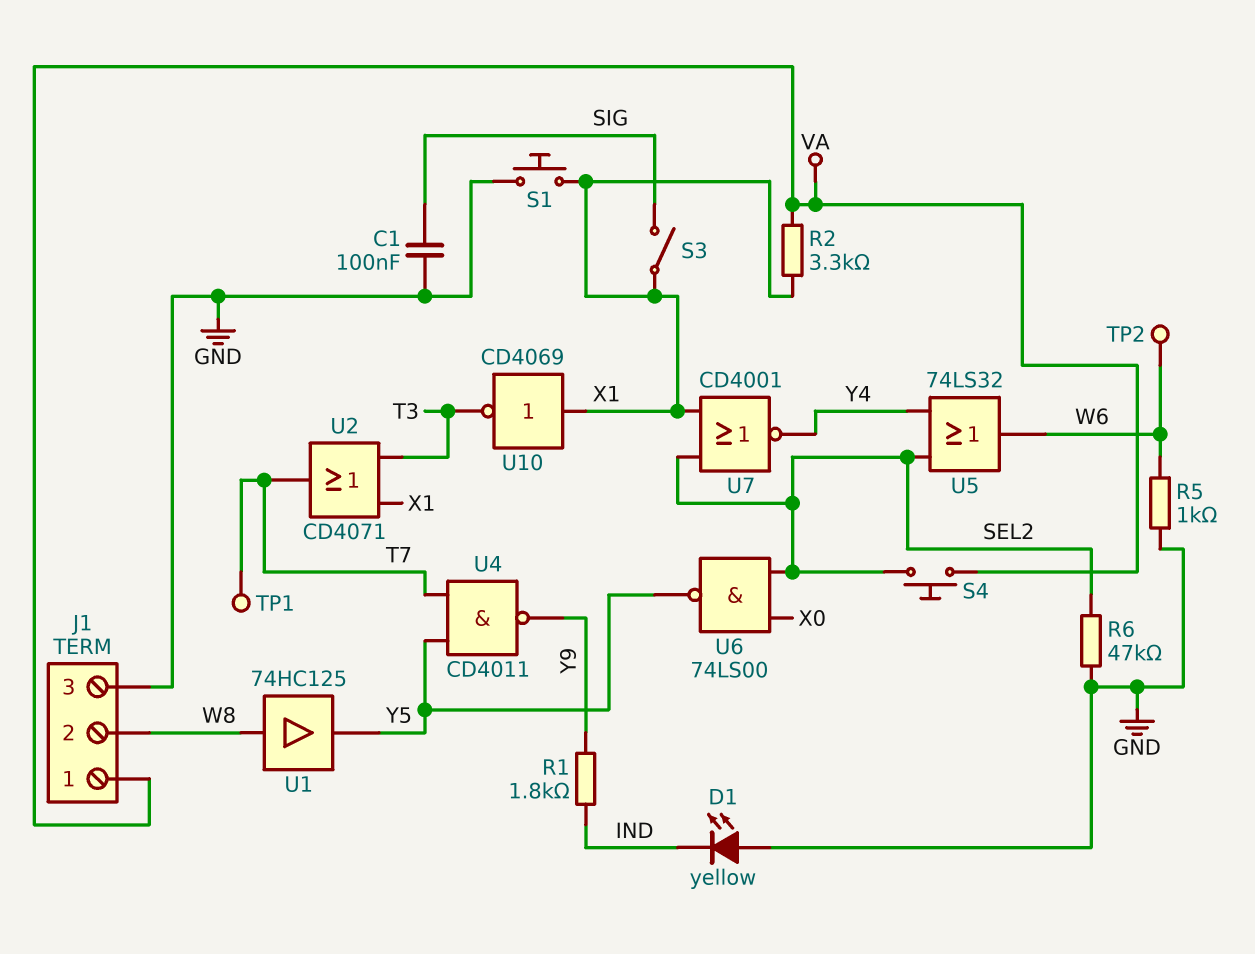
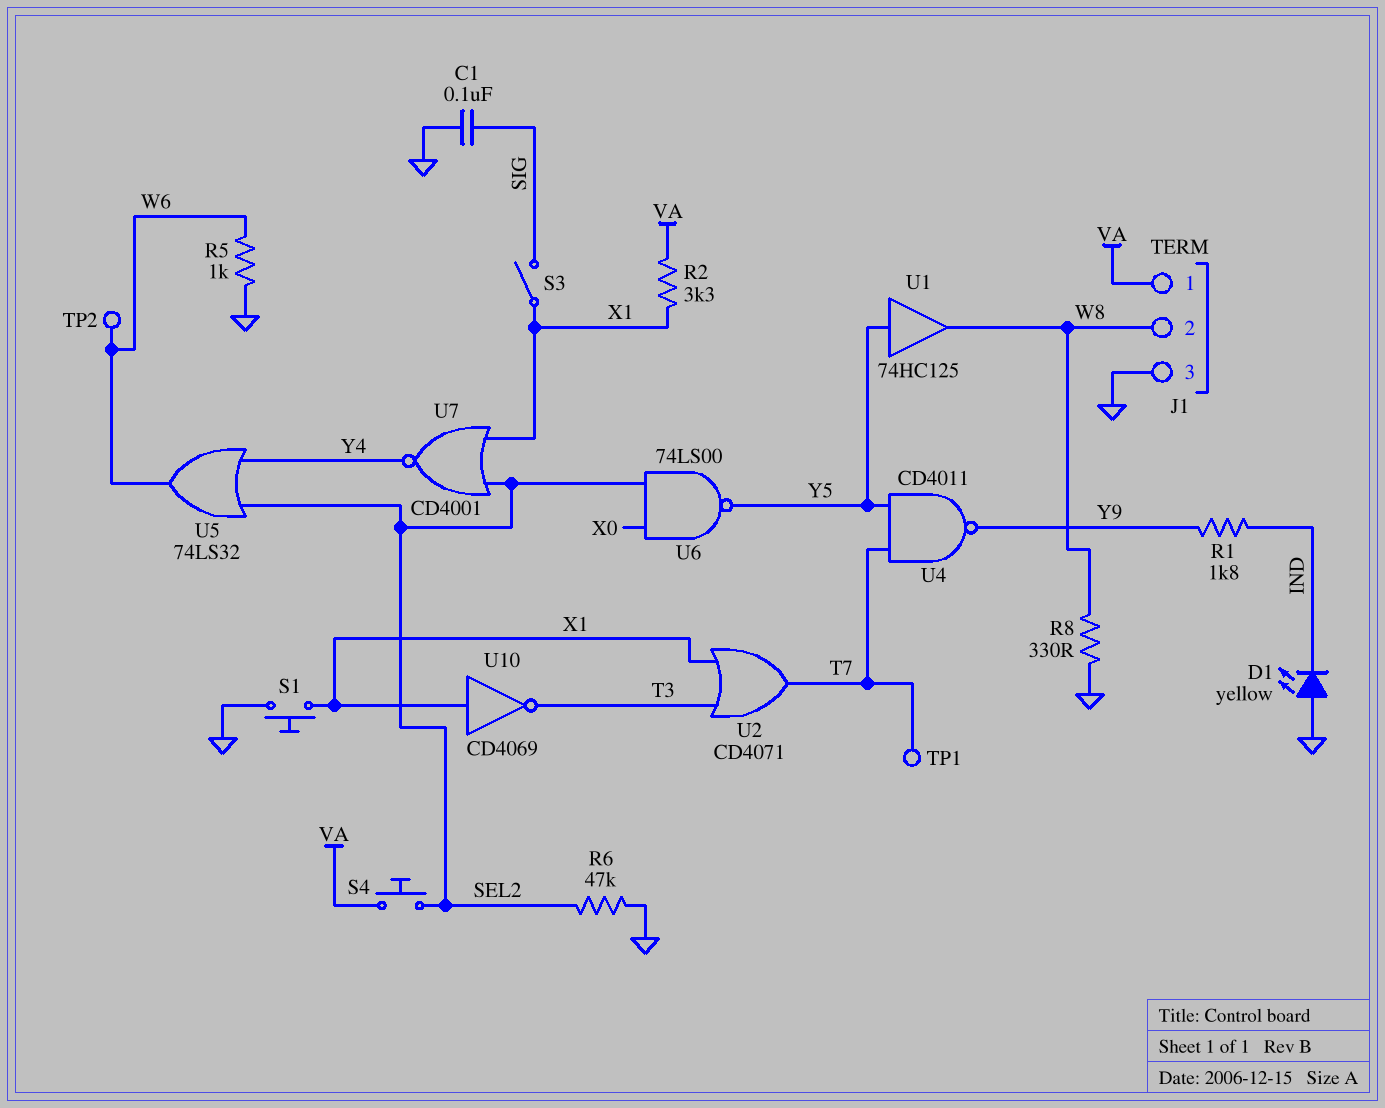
R8: none -> 330 (GND, W8)
U1: buffer 74HC125 (in W8, out Y5) -> buffer 74HC125 (in Y5, out W8)

